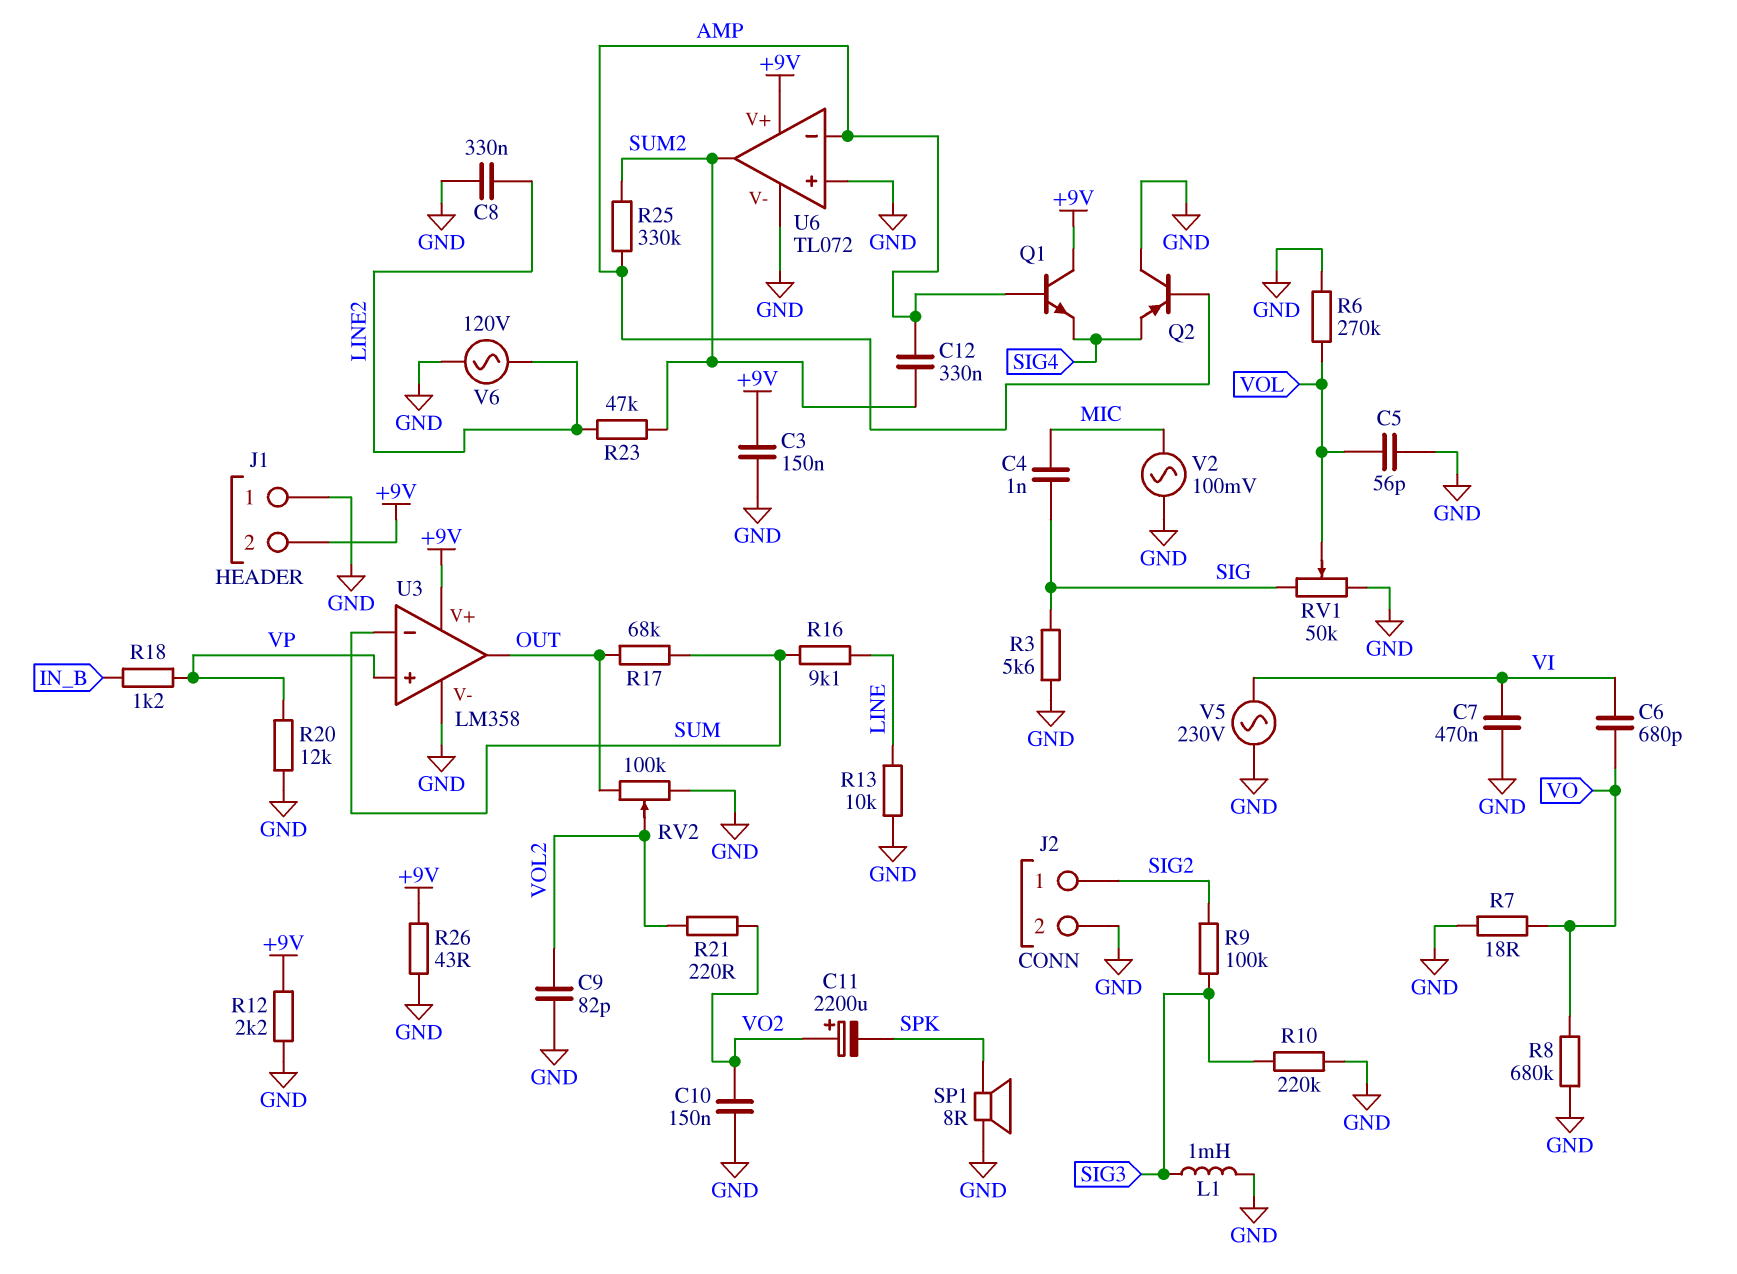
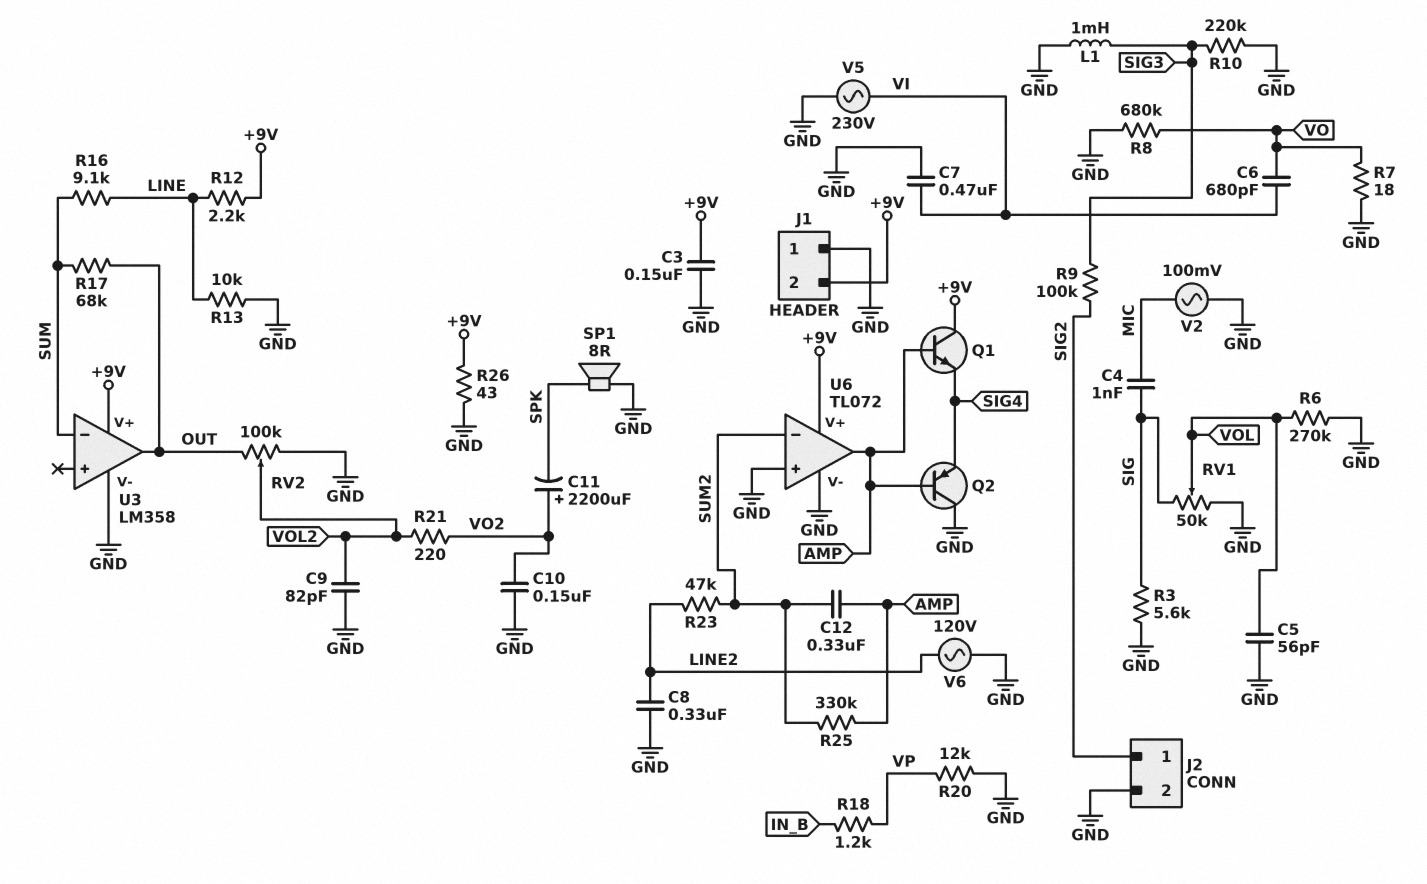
R12: 2.2k (+9V, GND) -> 2.2k (+9V, LINE)
U3 pin in+: VP -> none
U6 pin in-: AMP -> SUM2
U6 pin out: SUM2 -> AMP

